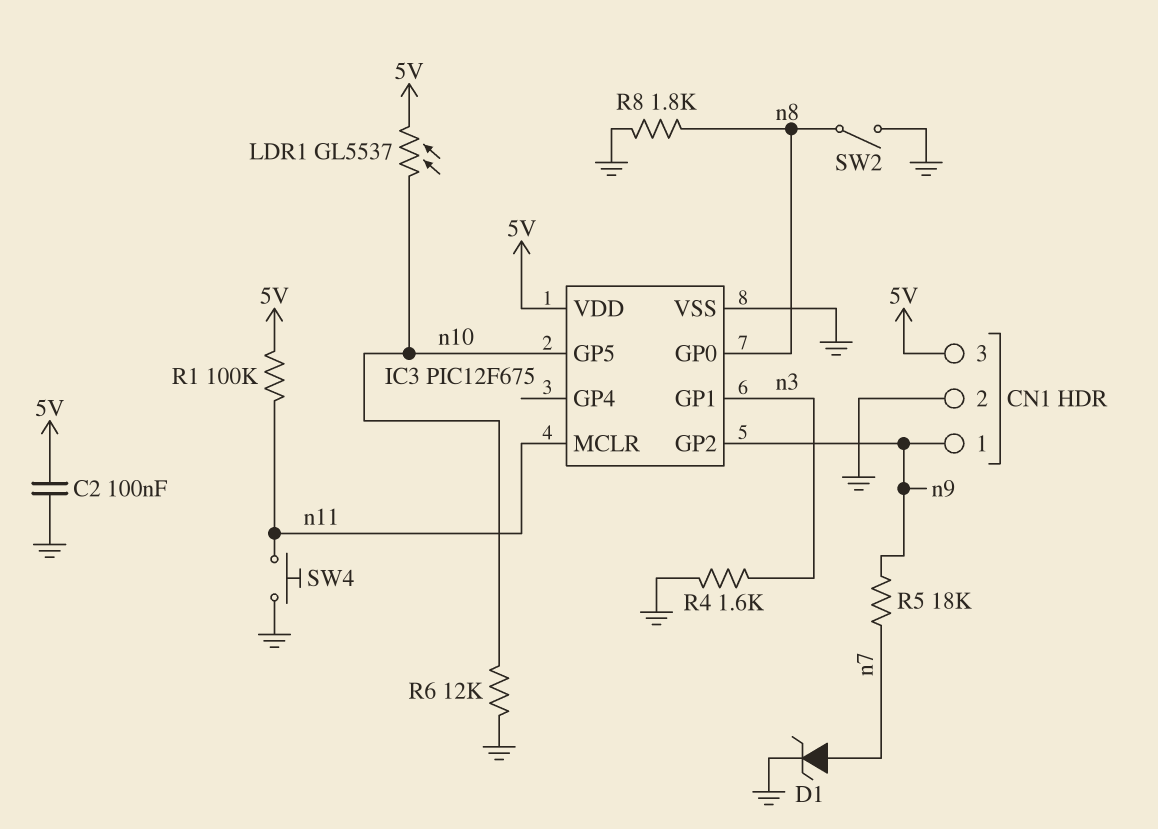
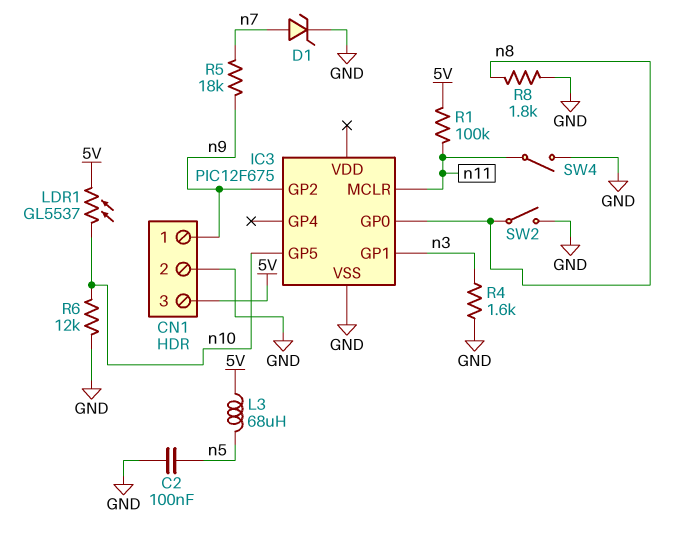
C2: 100nF (5V, GND) -> 100nF (GND, n5)
IC3 pin VDD: 5V -> none
L3: none -> 68uH (5V, n5)
SW4: button (GND, n11) -> switch (GND, n11)

